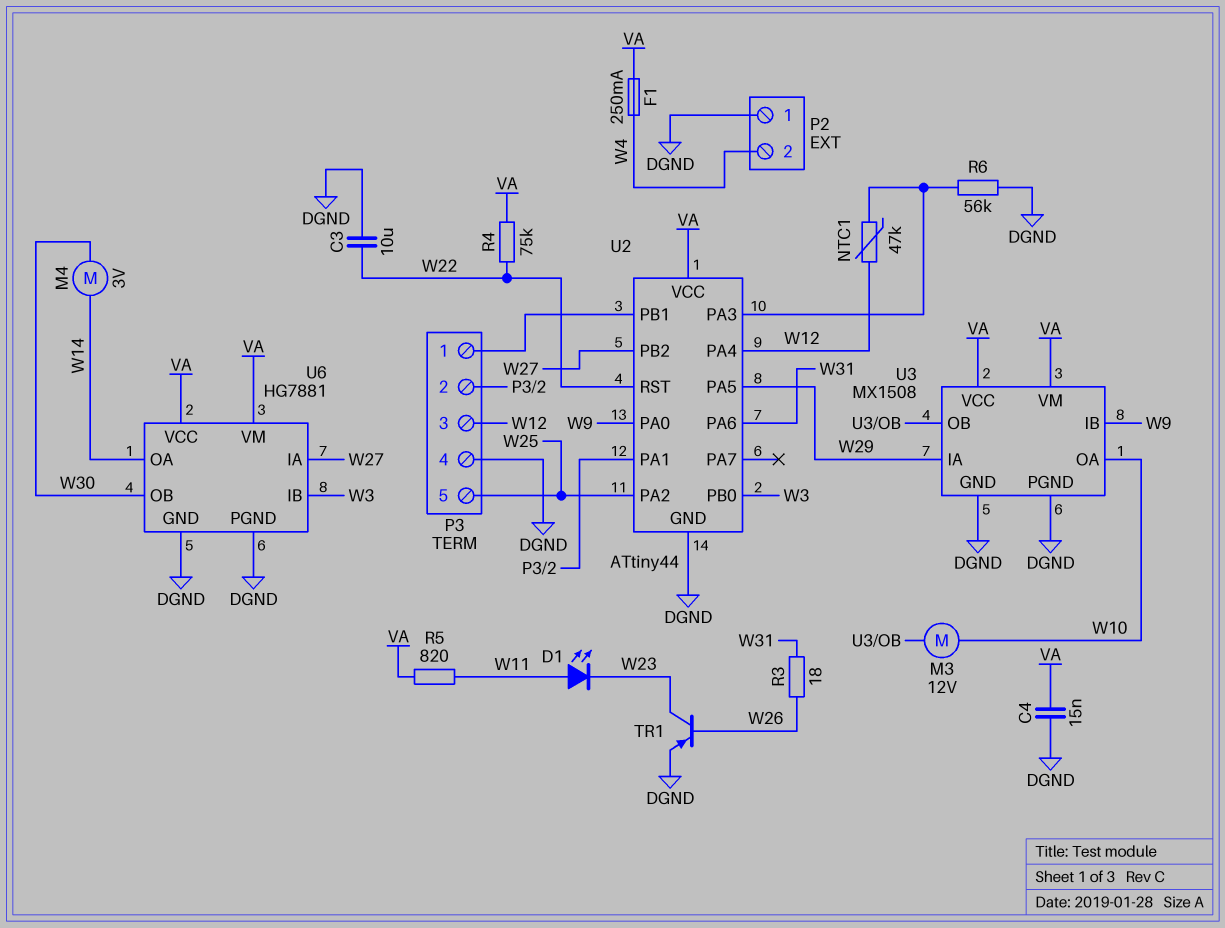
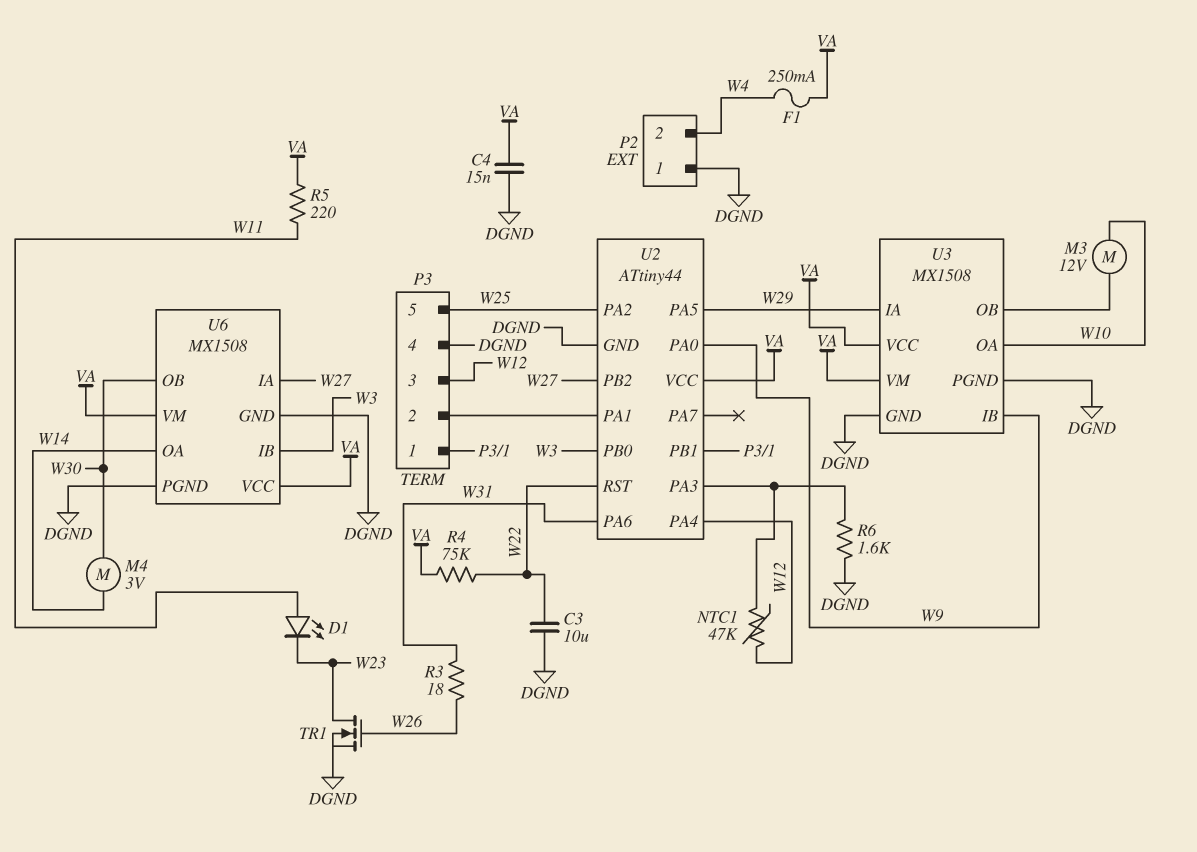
R5: 820 (VA, W11) -> 220 (VA, W11)
R6: 56k (DGND, U2/PA3) -> 1.6k (DGND, U2/PA3)
TR1: PNP (B W26, C W23, E DGND) -> NMOS (G W26, D W23, S DGND)
U6: HG7881 -> MX1508

